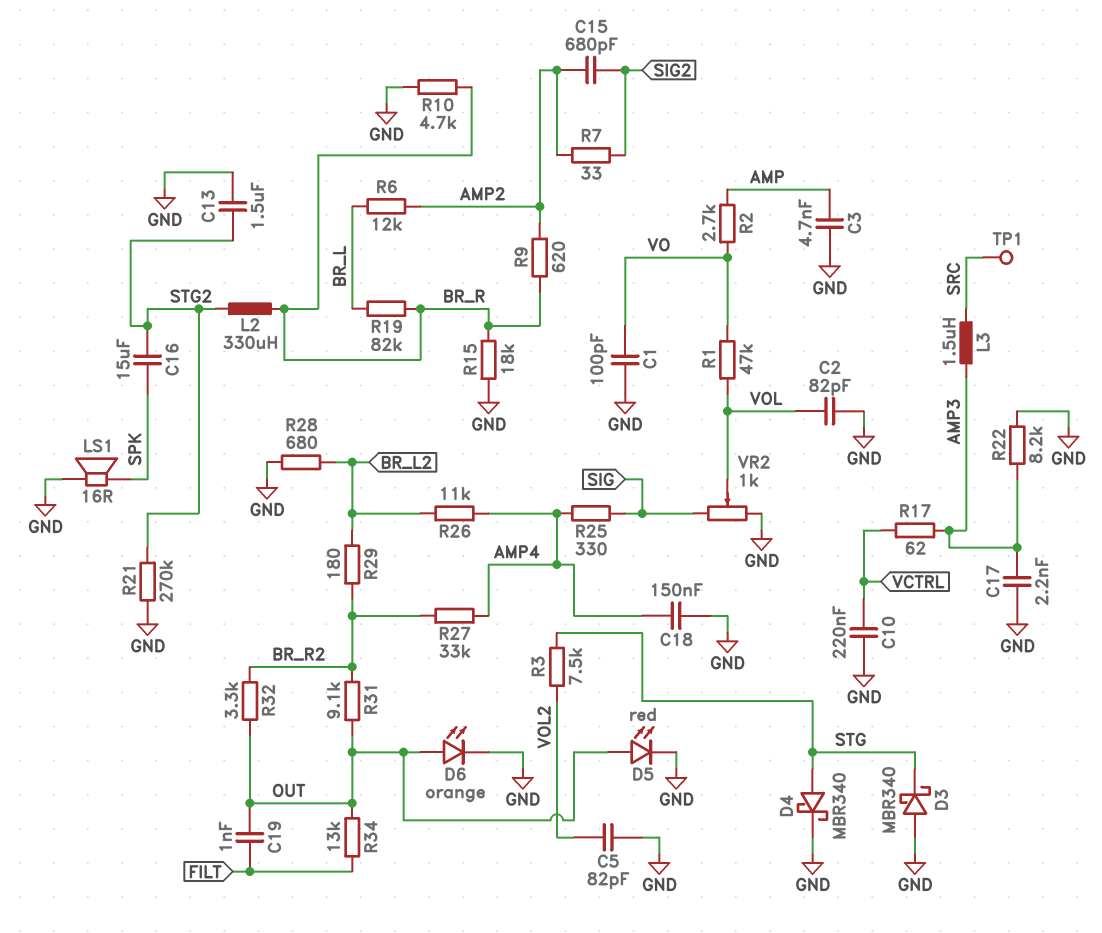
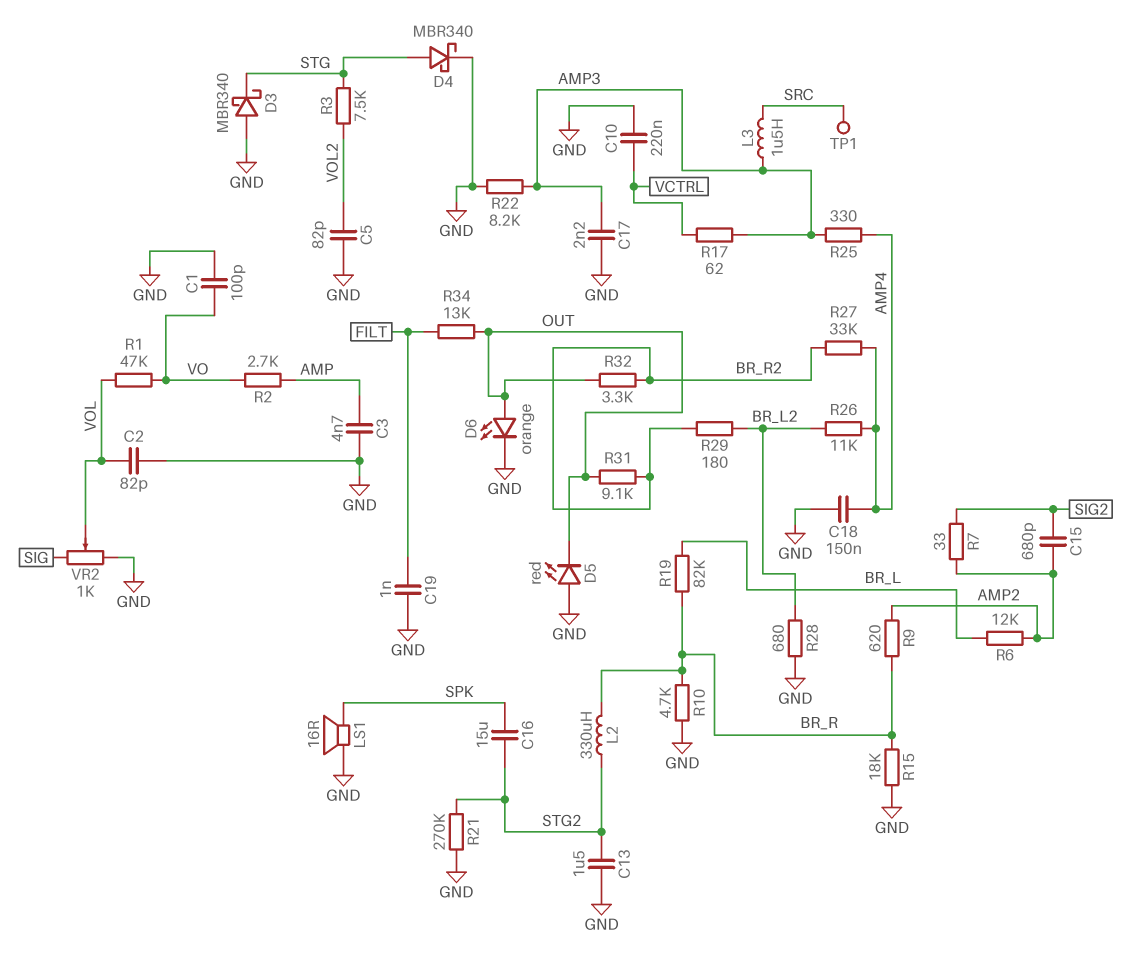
C19: 1nF (FILT, OUT) -> 1nF (FILT, GND)
D5: LED red (A OUT, K GND) -> LED red (A GND, K OUT)
R25: 330 (AMP4, SIG) -> 330 (AMP3, AMP4)

